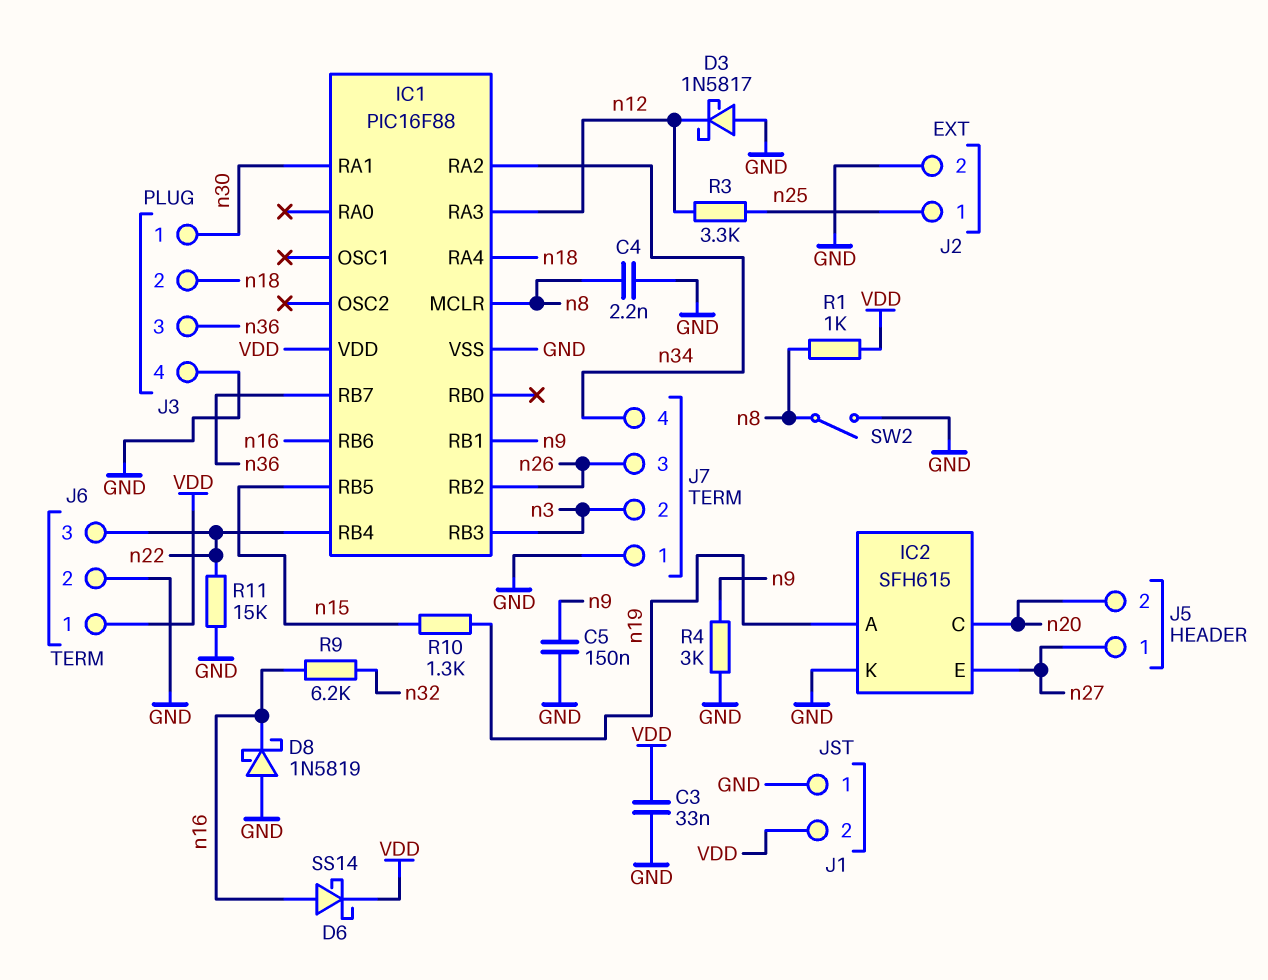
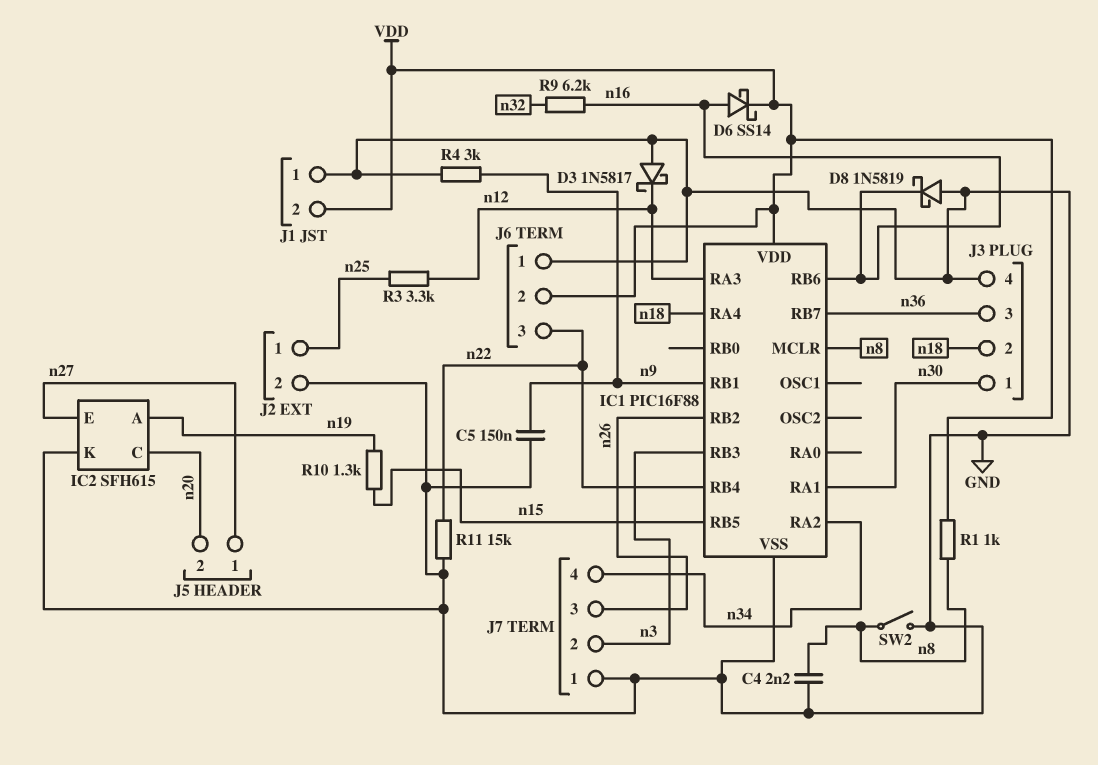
C3: 33nF (GND, VDD) -> none
J6 pin 1: VDD -> GND
J6 pin 2: GND -> VDD

